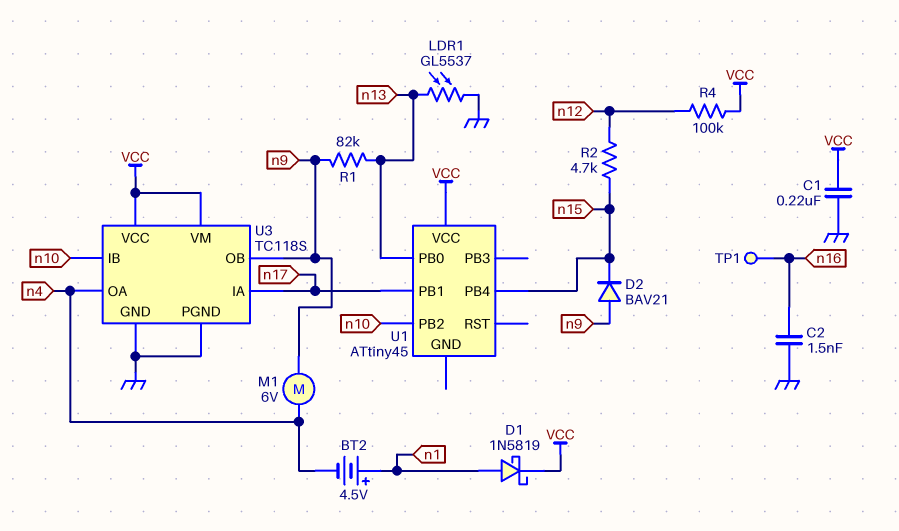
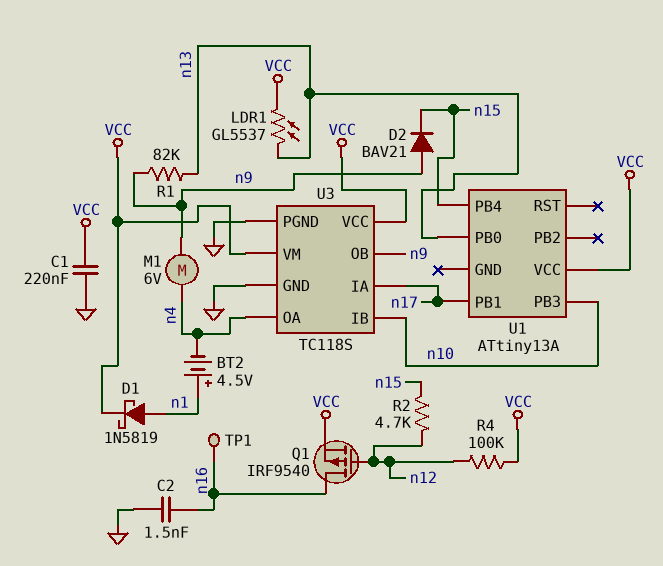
LDR1: GL5537 (GND, n13) -> GL5537 (VCC, n13)
Q1: none -> PMOS IRF9540 (G n12, D n16, S VCC)
U1: ATtiny45 -> ATtiny13A
U1 pin PB2: n10 -> none
U1 pin PB3: none -> n10

